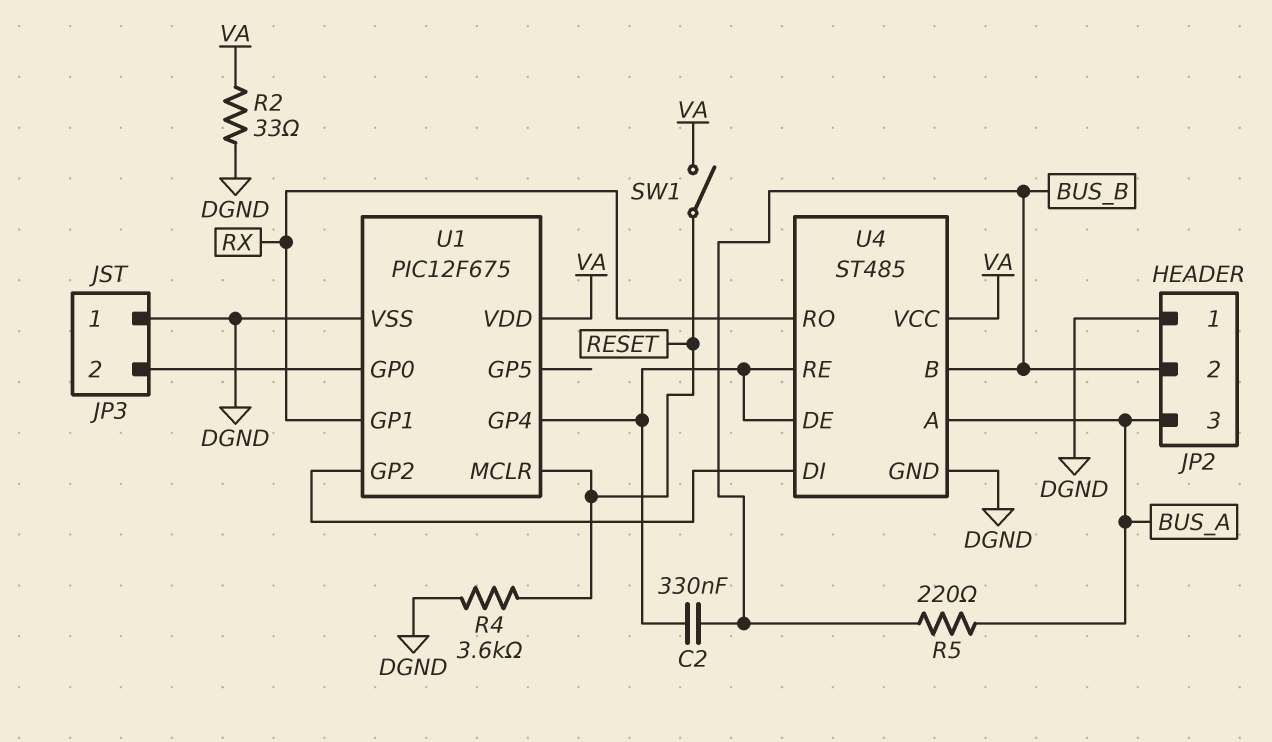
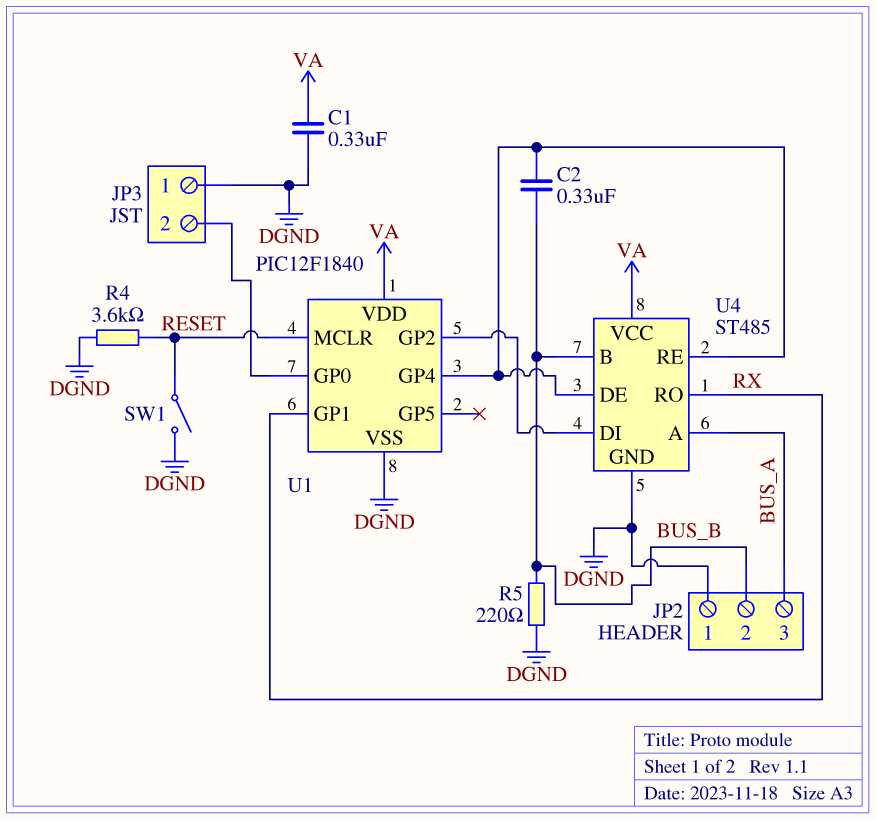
C1: none -> 330nF (DGND, VA)
R2: 33 (DGND, VA) -> none
R5: 220 (BUS_A, BUS_B) -> 220 (BUS_B, DGND)
SW1: switch (RESET, VA) -> switch (DGND, RESET)
U1: PIC12F675 -> PIC12F1840

